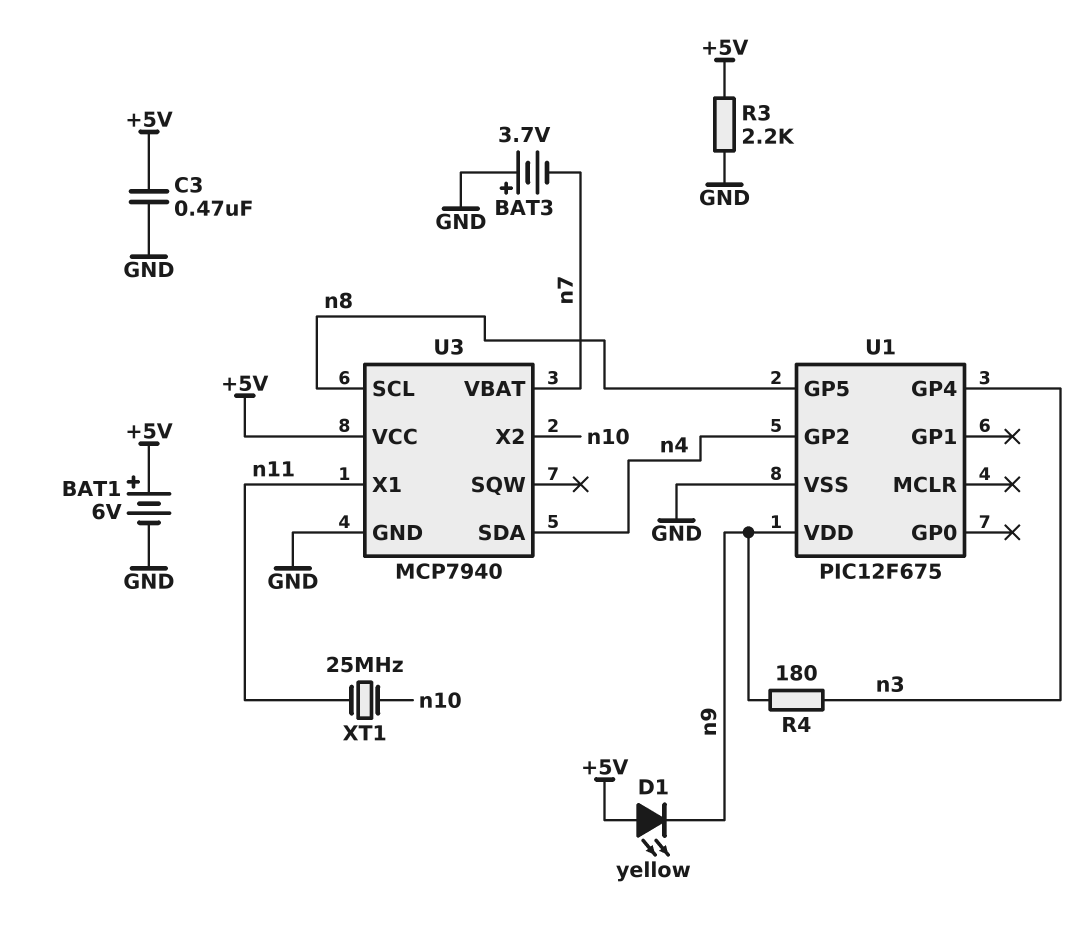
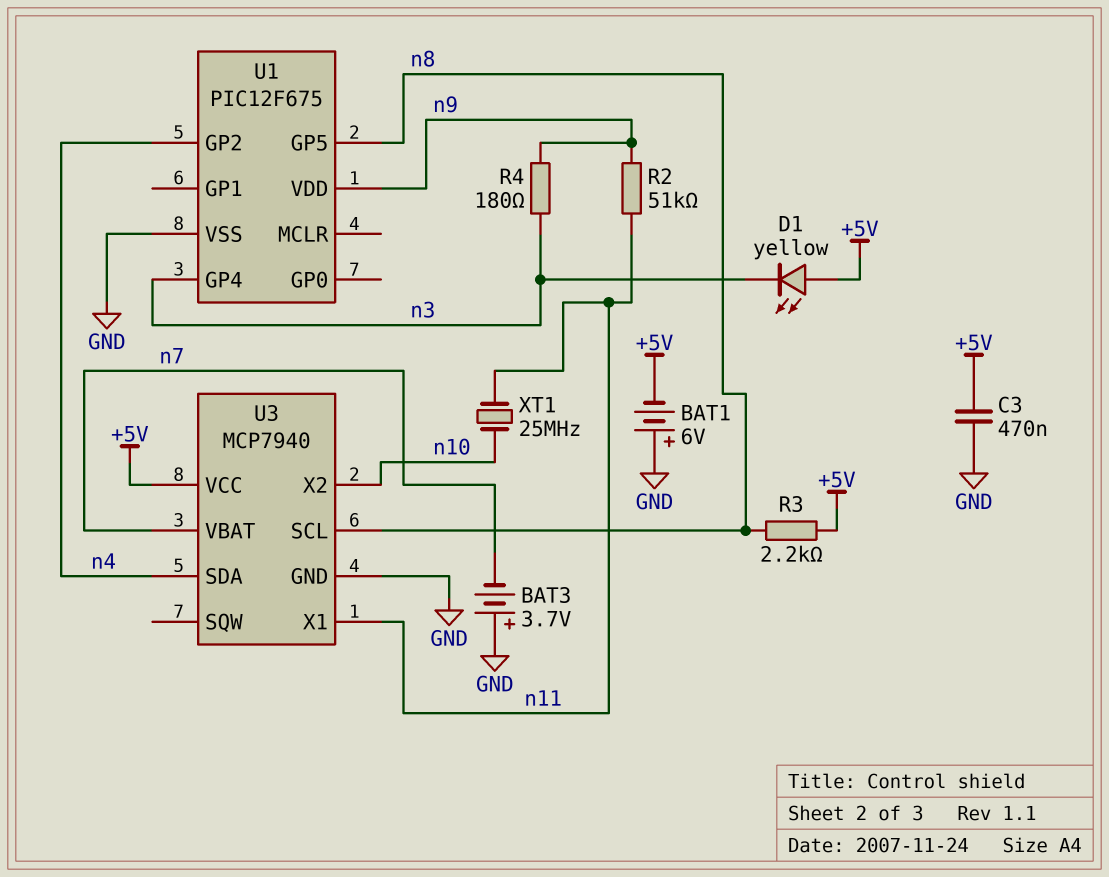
BAT1: 6V (plus +5V, minus GND) -> 6V (plus GND, minus +5V)
D1: LED yellow (A +5V, K n9) -> LED yellow (A +5V, K n3)
R2: none -> 51k (n9, n11)
R3: 2.2k (+5V, GND) -> 2.2k (+5V, n8)

